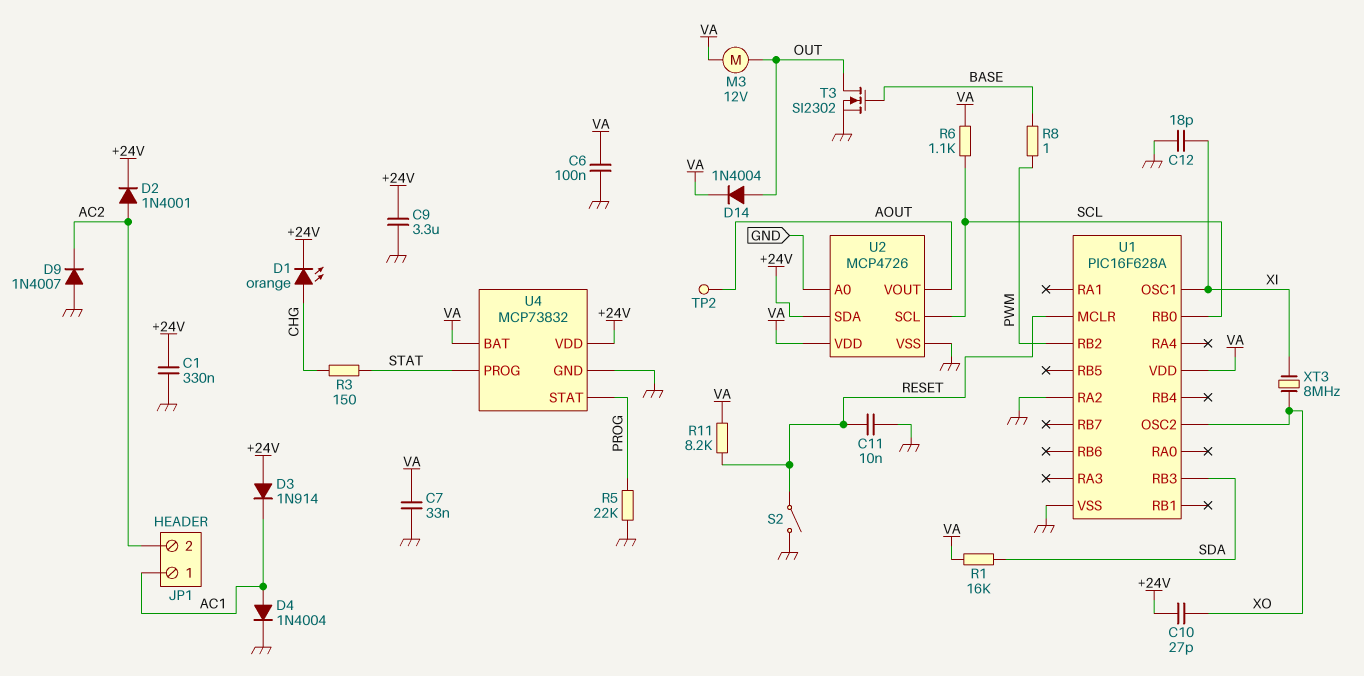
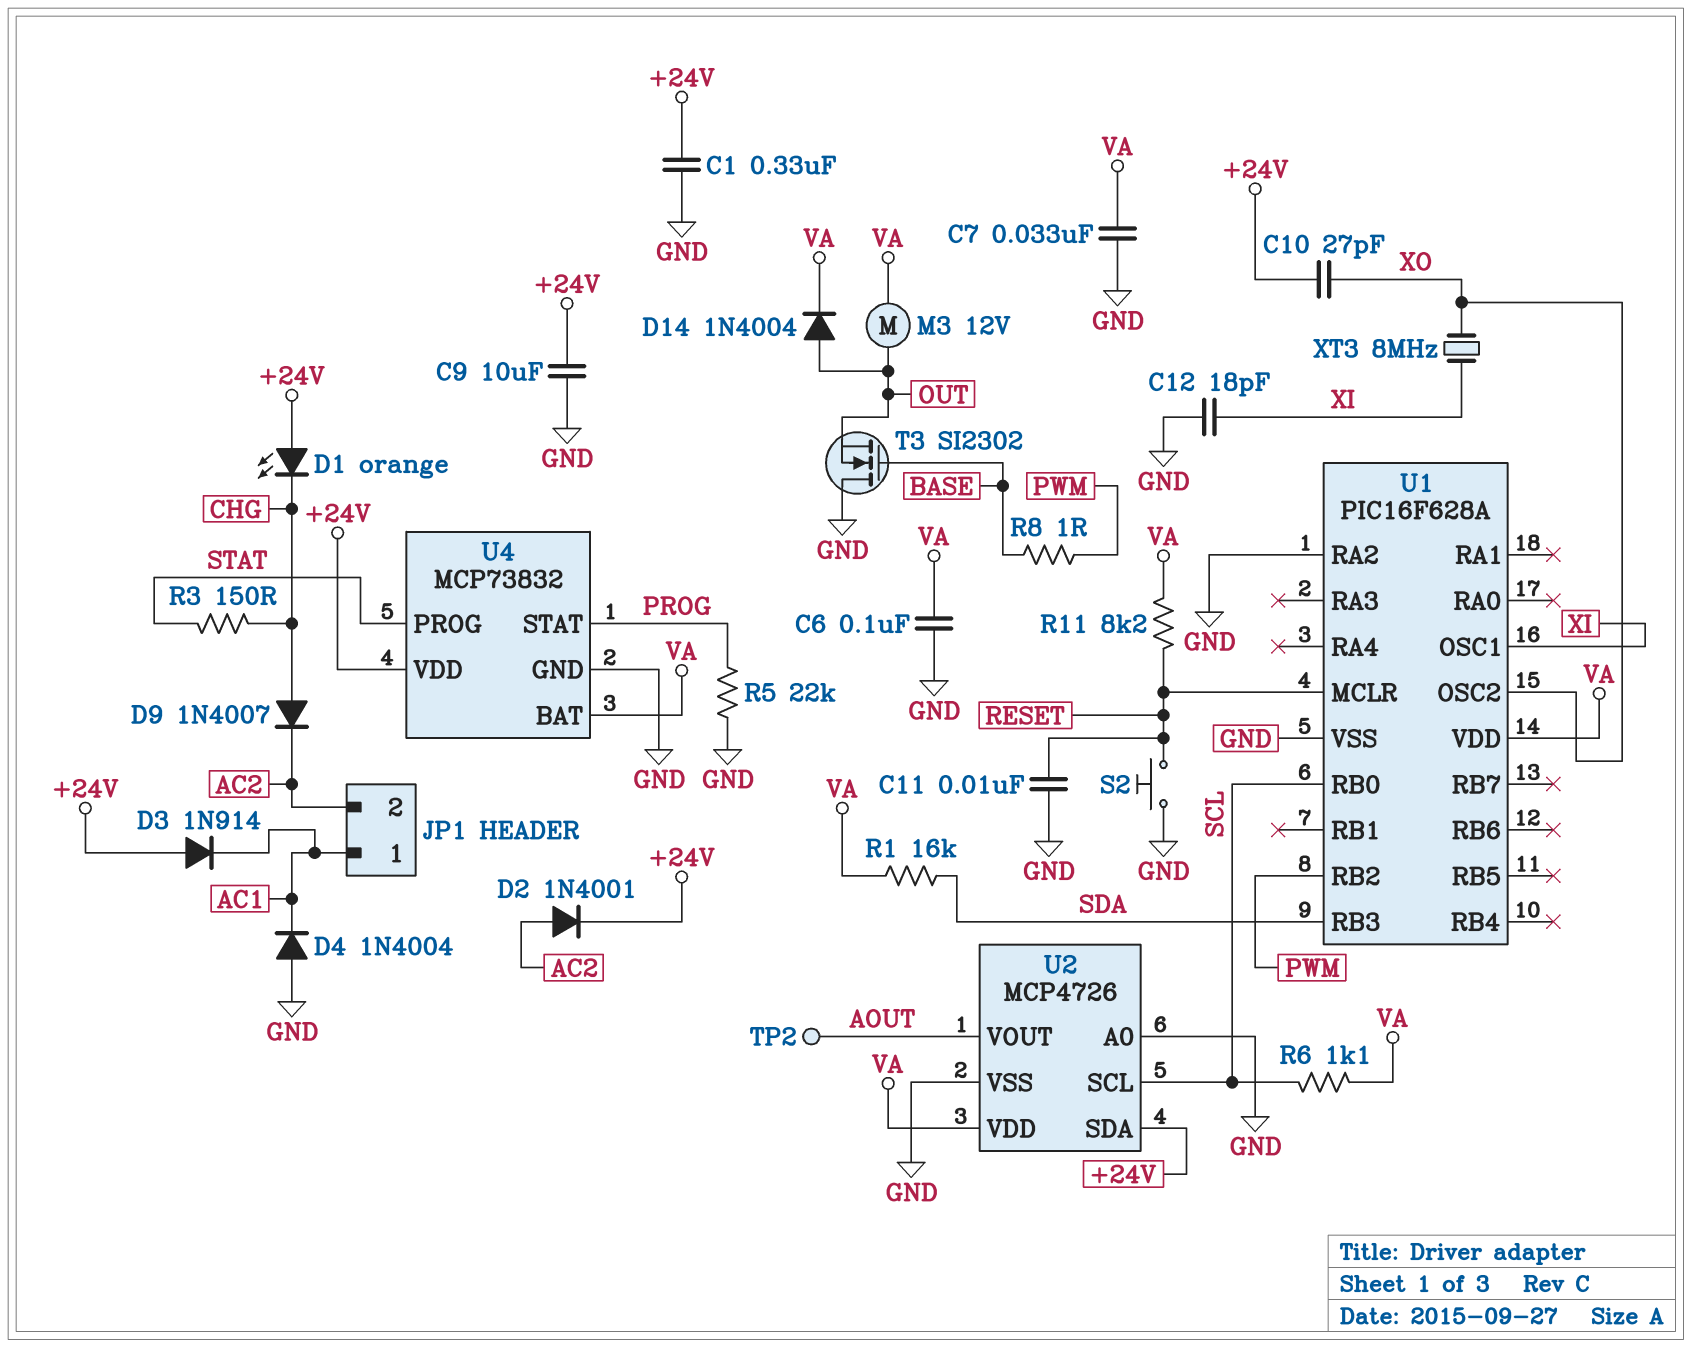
C9: 3.3uF (+24V, GND) -> 10uF (+24V, GND)
D1: LED orange (A CHG, K +24V) -> LED orange (A +24V, K CHG)
D4: diode 1N4004 (A AC1, K GND) -> diode 1N4004 (A GND, K AC1)
D9: diode 1N4007 (A GND, K AC2) -> diode 1N4007 (A CHG, K AC2)
S2: switch (GND, RESET) -> button (GND, RESET)
T3: NMOS SI2302 (G BASE, D OUT, S GND) -> NMOS SI2302 (G BASE, D GND, S OUT)

